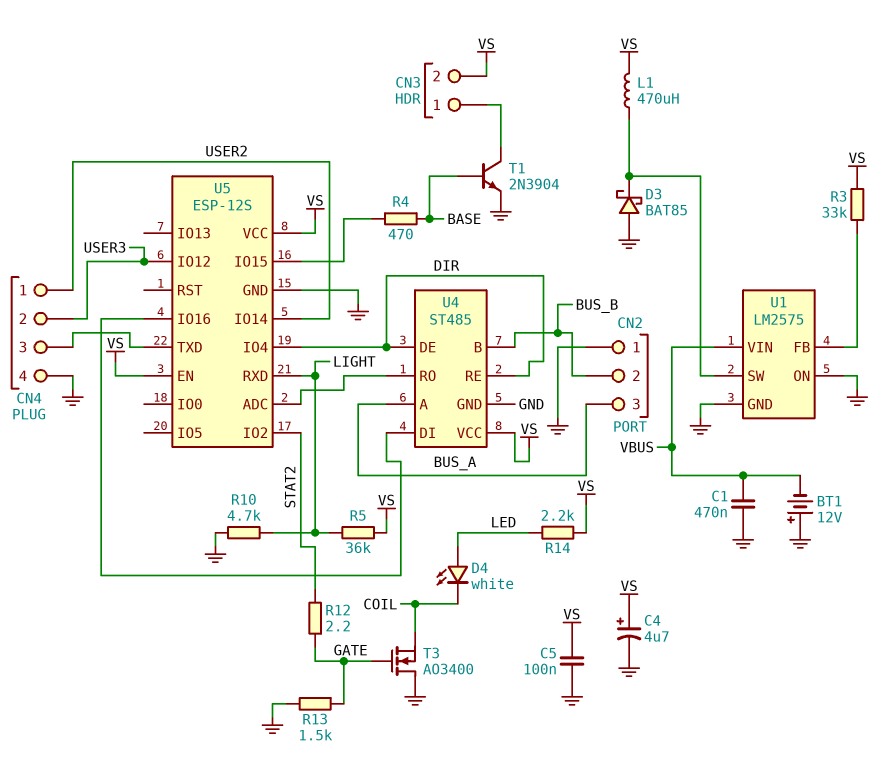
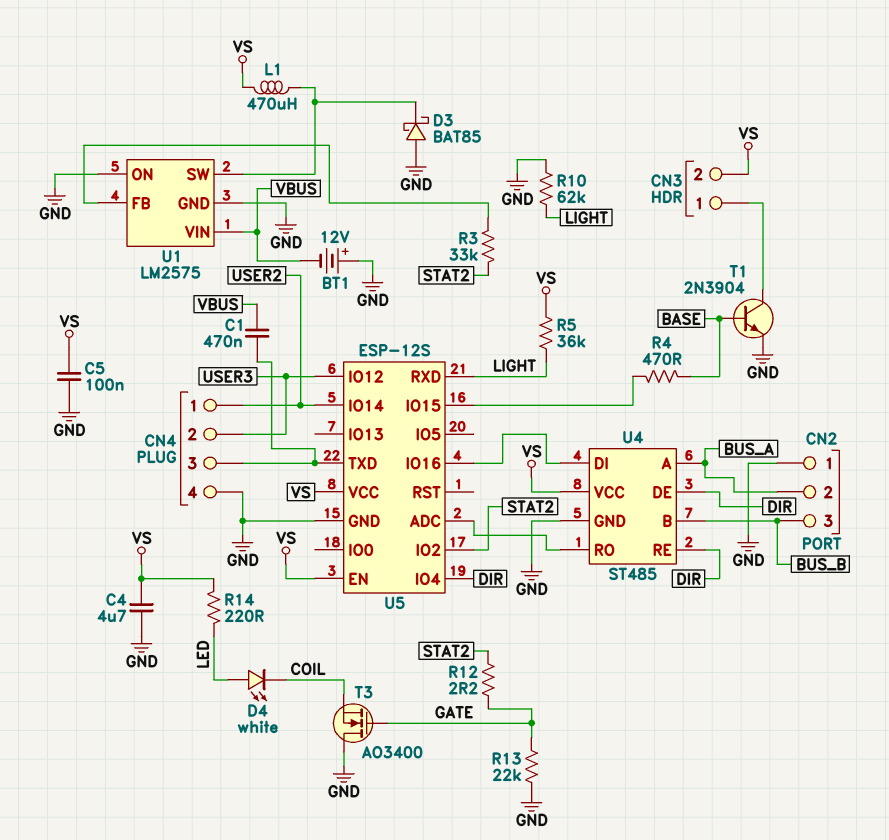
C1: 470nF (GND, VBUS) -> 470nF (CN4/3, VBUS)
C4: 4.7uF (plus VS, minus GND) -> 4.7uF (GND, VS)
CN2 pin 2: BUS_B -> BUS_A
CN2 pin 3: BUS_A -> BUS_B
R3: 33k (U1/FB, VS) -> 33k (STAT2, U1/FB)
R10: 4.7k (GND, LIGHT) -> 62k (GND, LIGHT)
R13: 1.5k (GATE, GND) -> 22k (GATE, GND)
R14: 2.2k (LED, VS) -> 220 (LED, VS)

